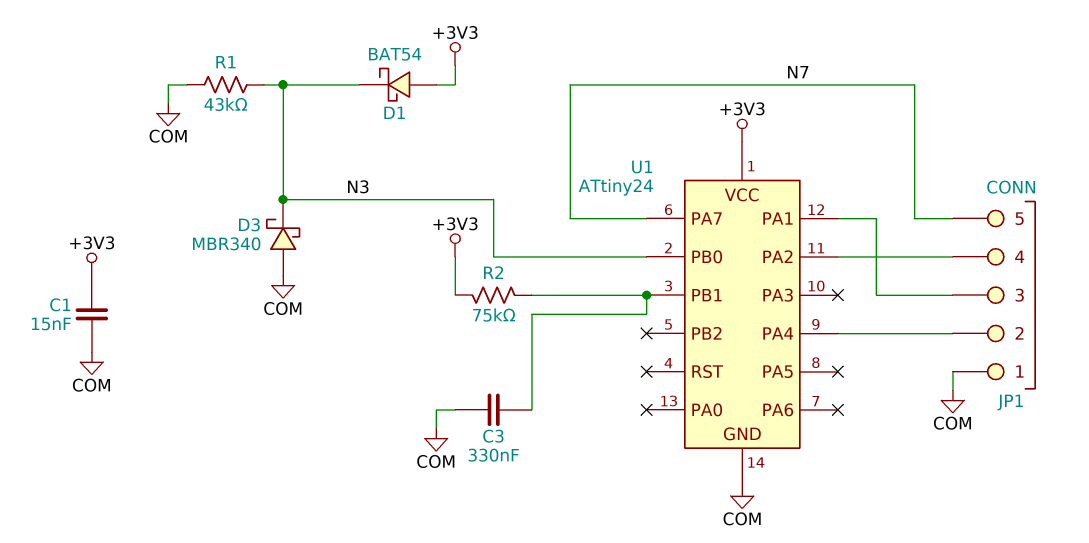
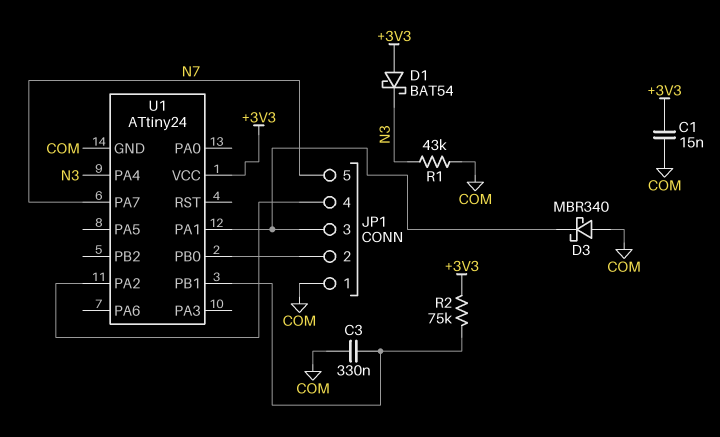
D3: schottky MBR340 (A COM, K N3) -> schottky MBR340 (A COM, K JP1/3)
U1 pin PA4: JP1/2 -> N3
U1 pin PB0: N3 -> JP1/2

